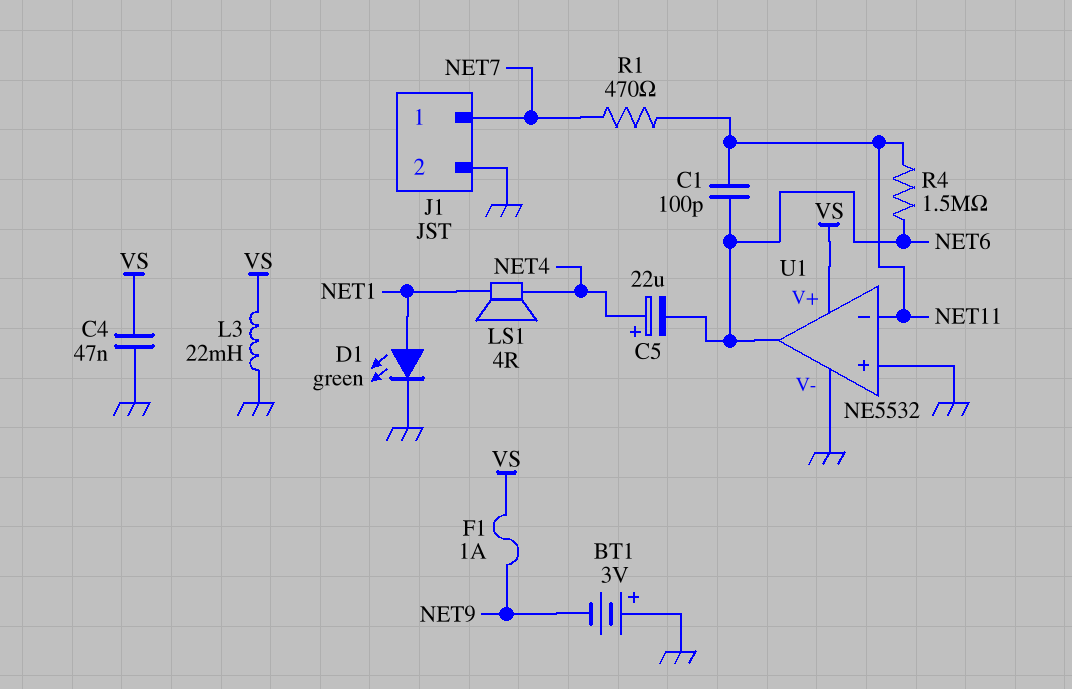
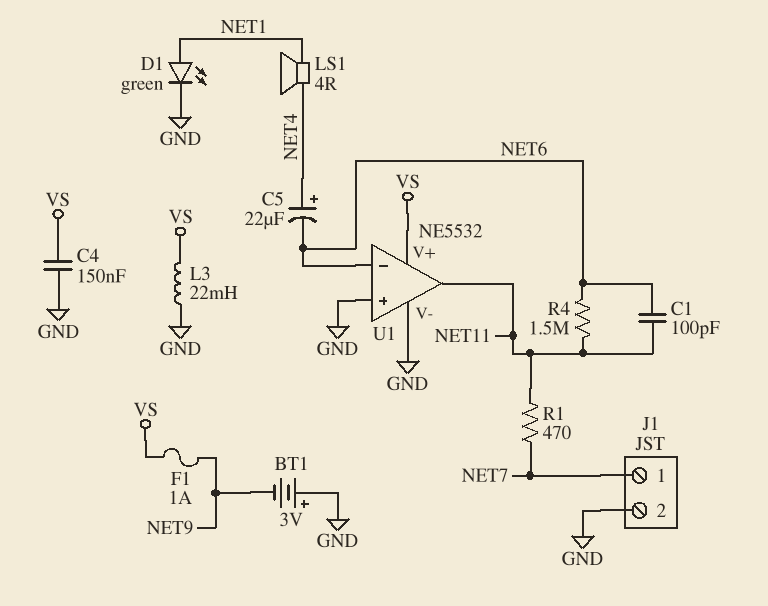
C4: 47nF (GND, VS) -> 150nF (GND, VS)
U1 pin in-: NET11 -> NET6
U1 pin out: NET6 -> NET11

